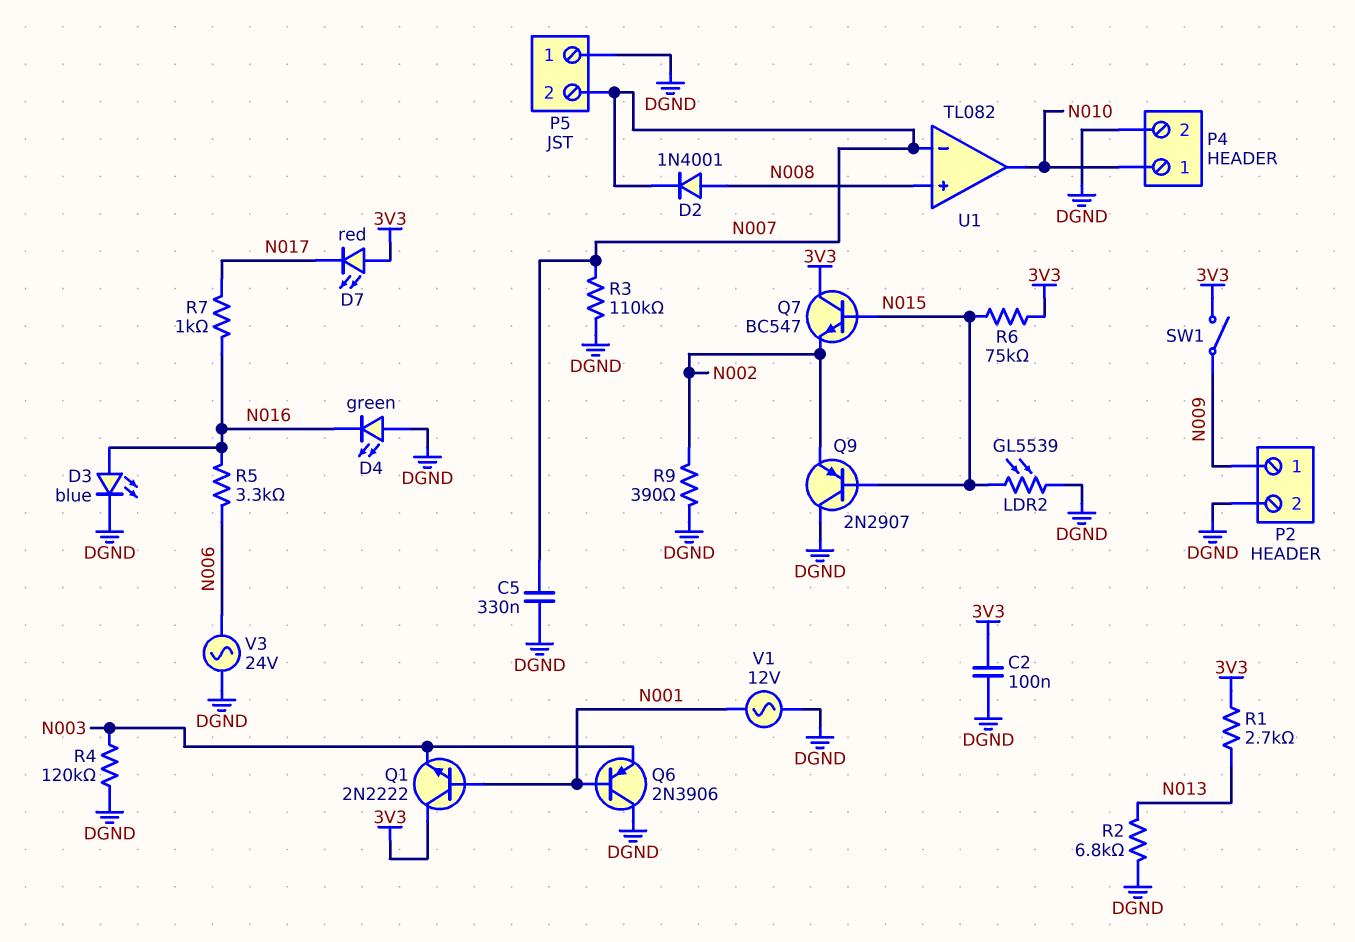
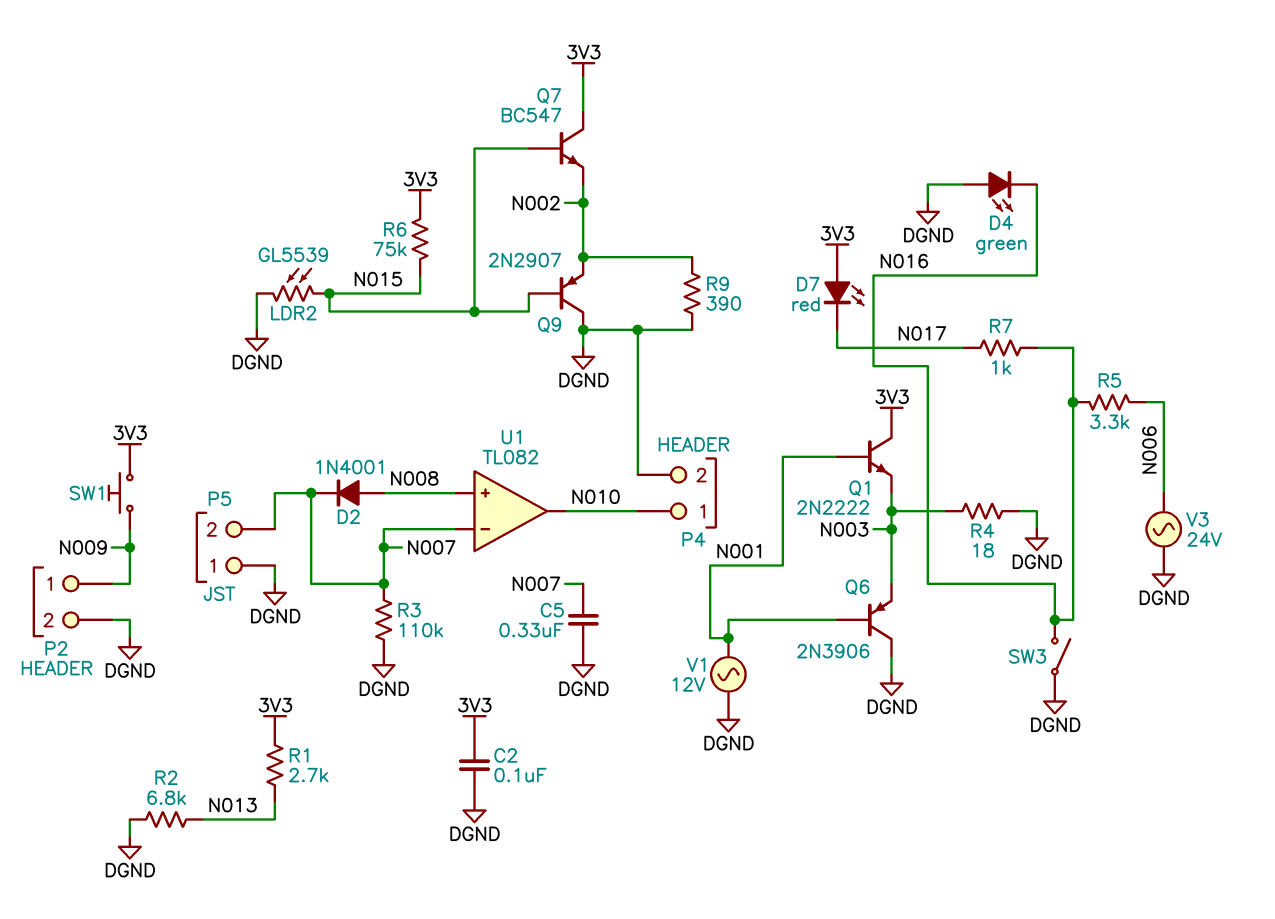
D3: LED blue (A N016, K DGND) -> none
R4: 120k (DGND, N003) -> 18 (DGND, N003)
SW1: switch (3V3, N009) -> button (3V3, N009)
SW3: none -> switch (DGND, N016)

